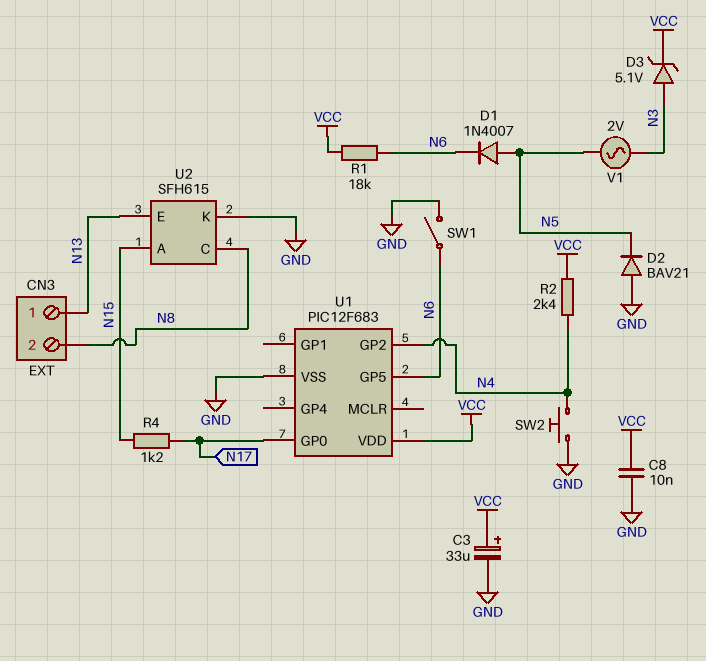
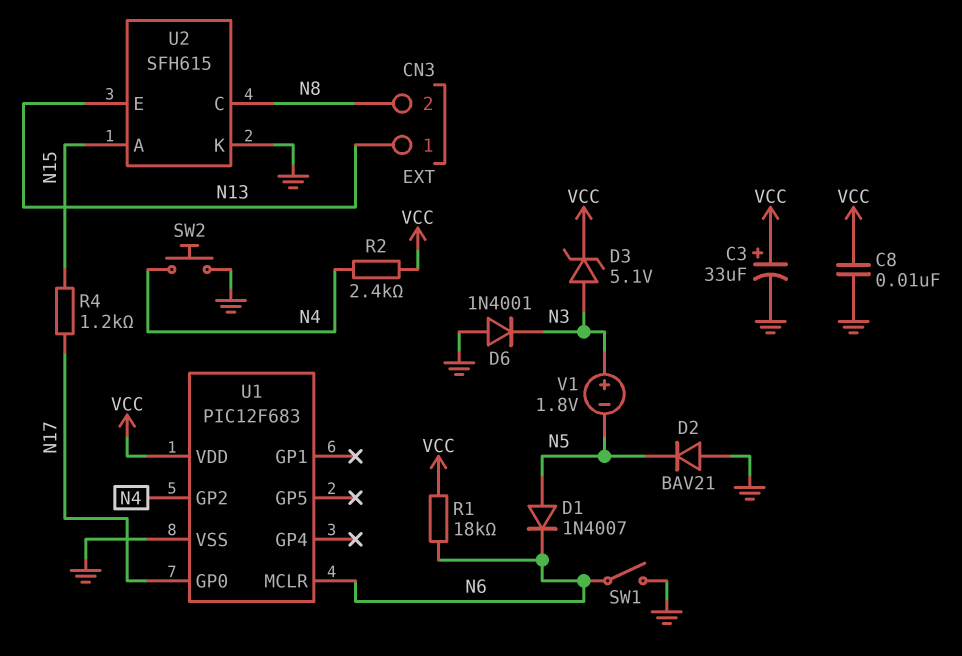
D6: none -> diode 1N4001 (A GND, K N3)
U1 pin GP5: N6 -> none
U1 pin MCLR: none -> N6
V1: AC 2V (N3, N5) -> 1.8V (plus N3, minus N5)

